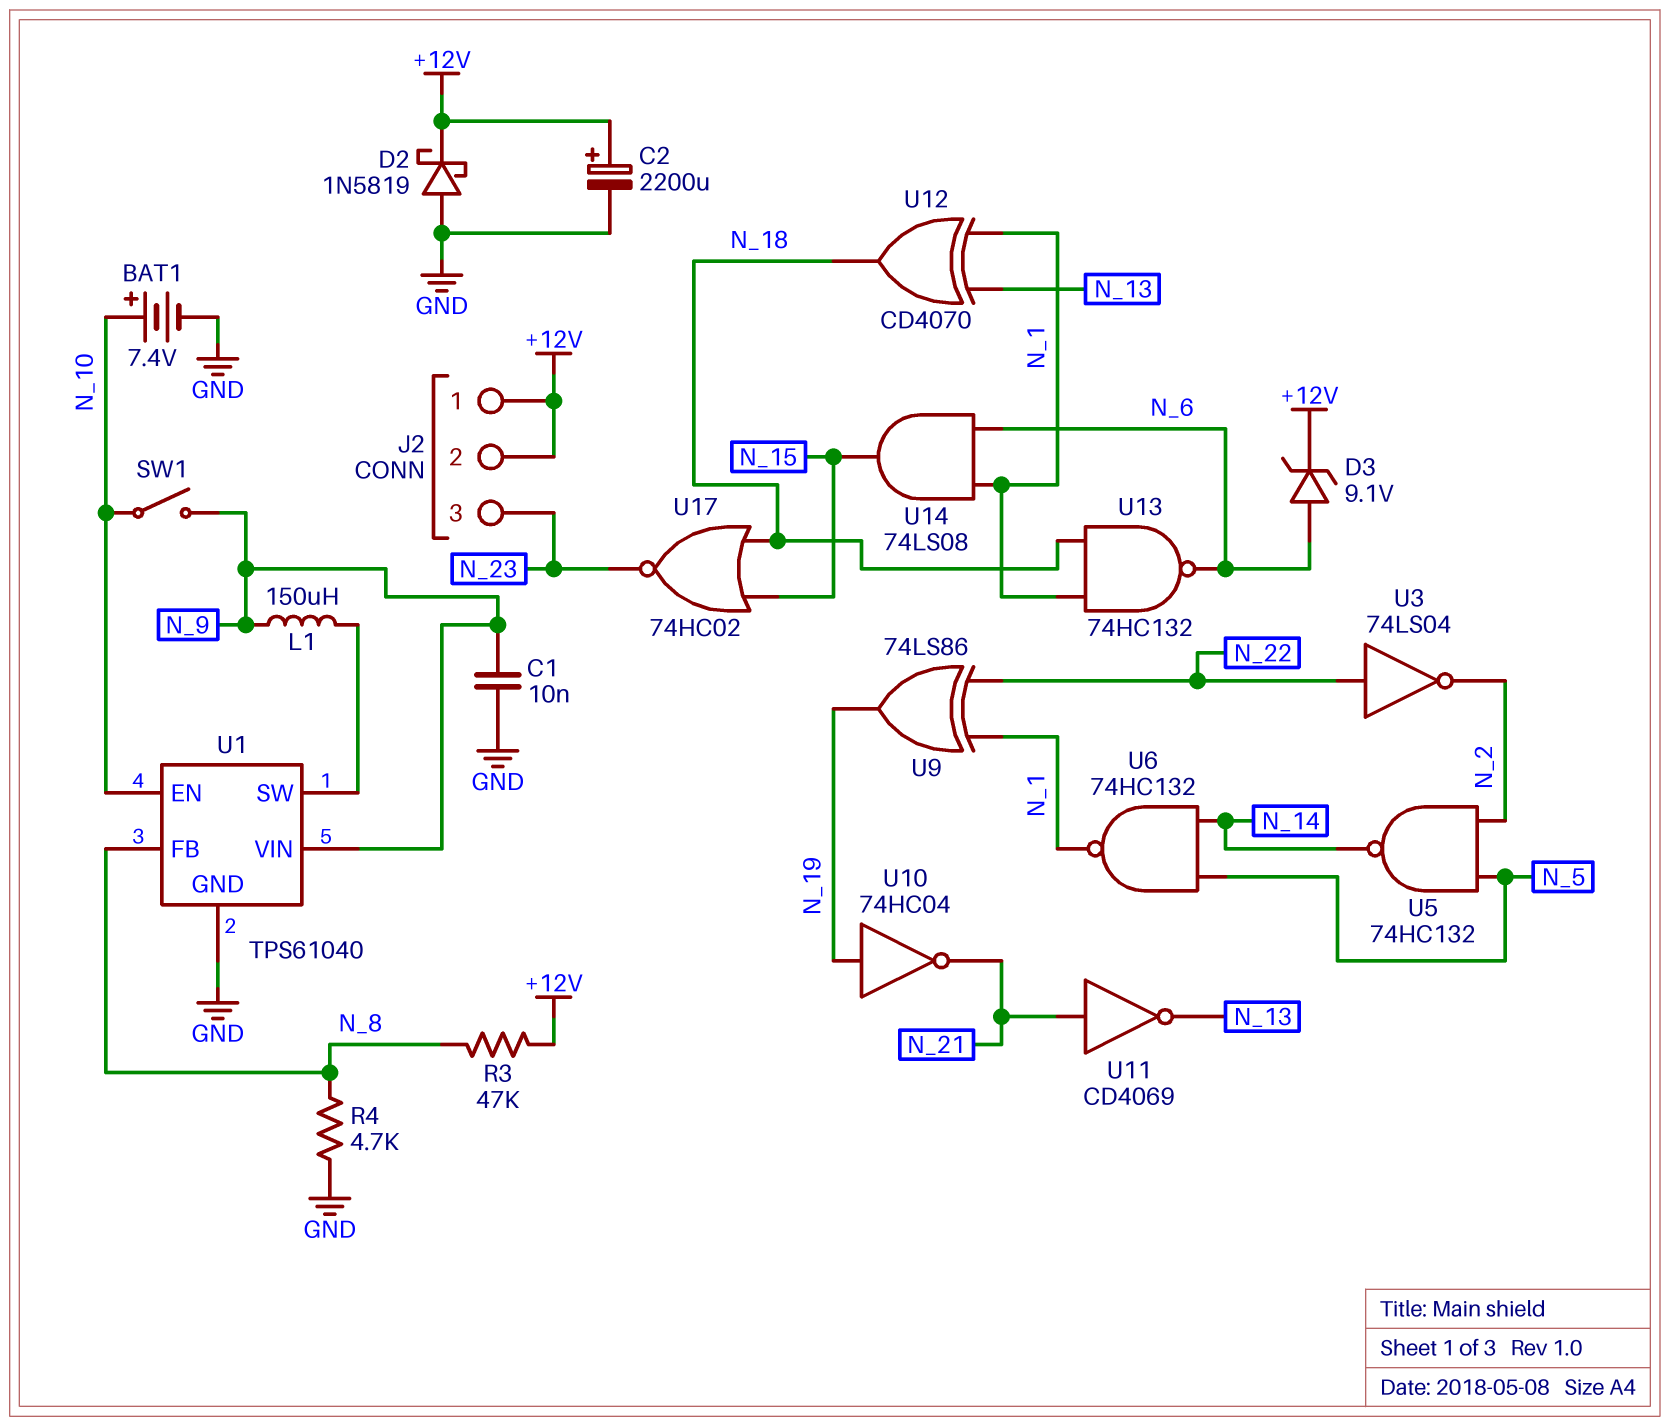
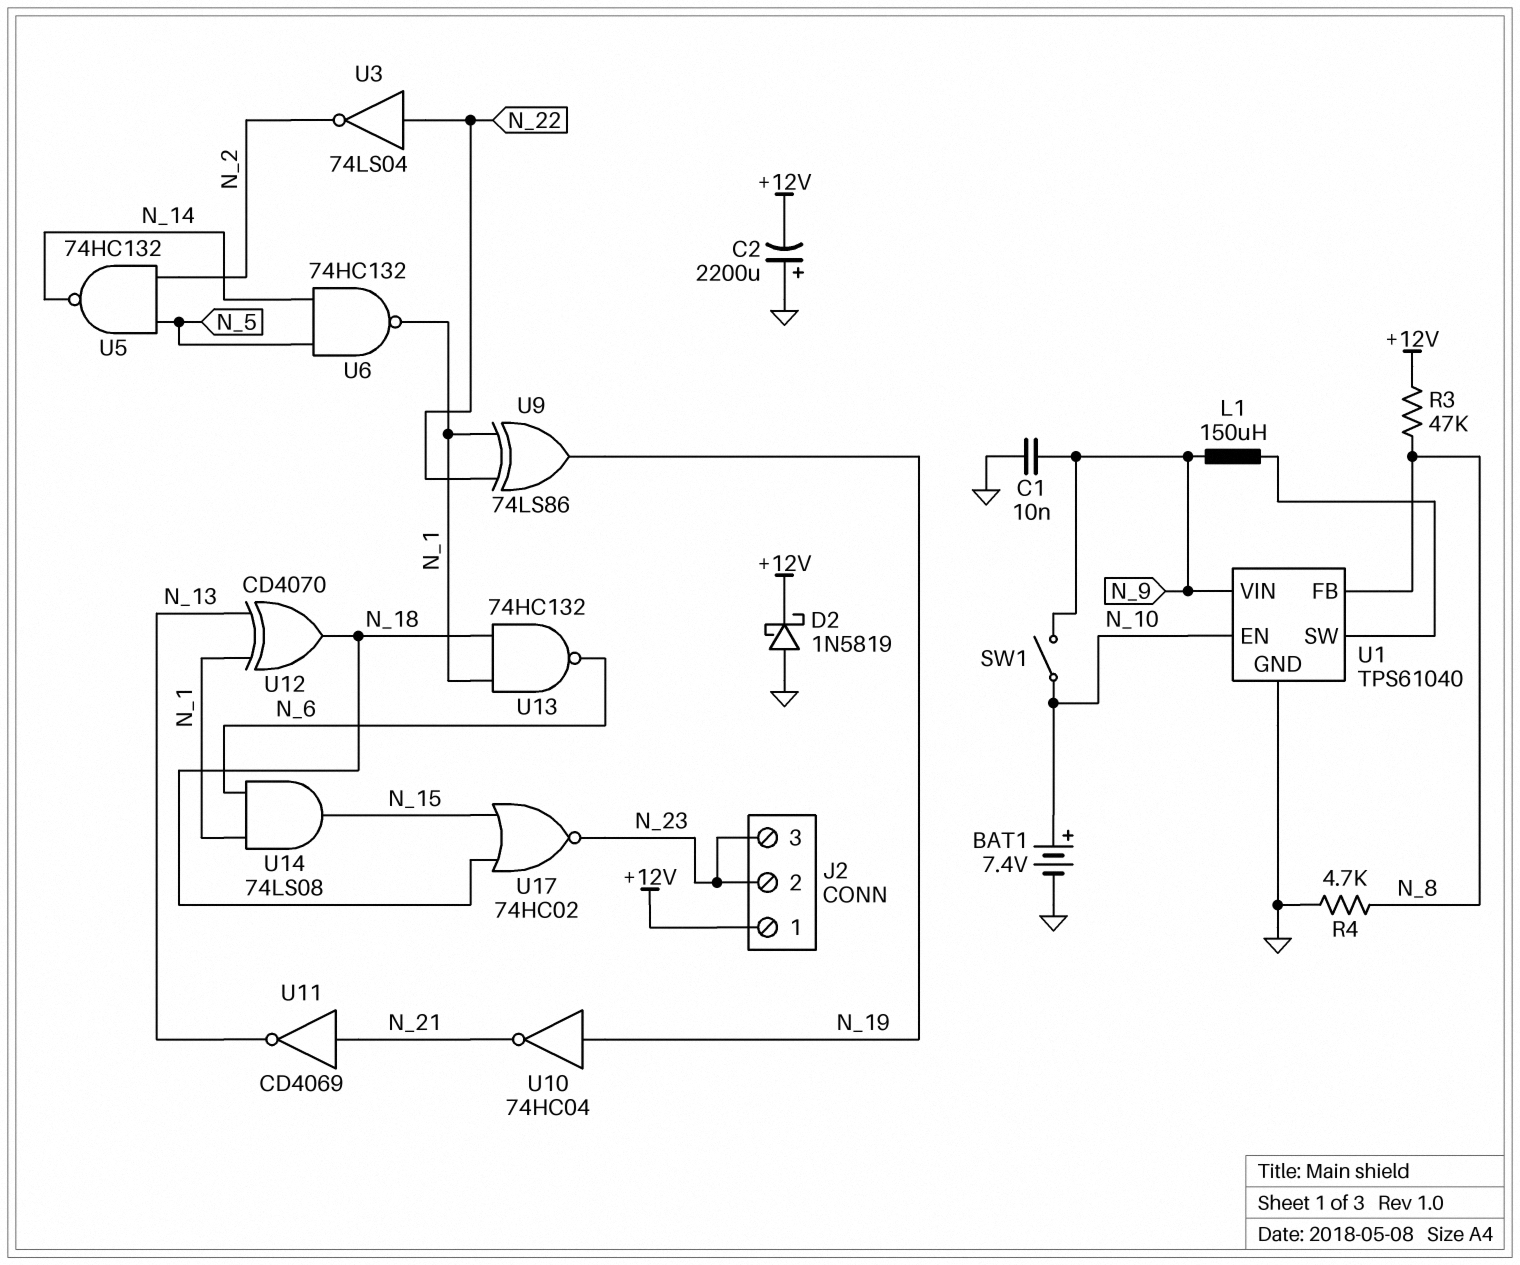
C2: 2200uF (plus +12V, minus GND) -> 2200uF (plus GND, minus +12V)
D3: zener 9.1V (A N_6, K +12V) -> none
J2 pin 2: +12V -> N_23

